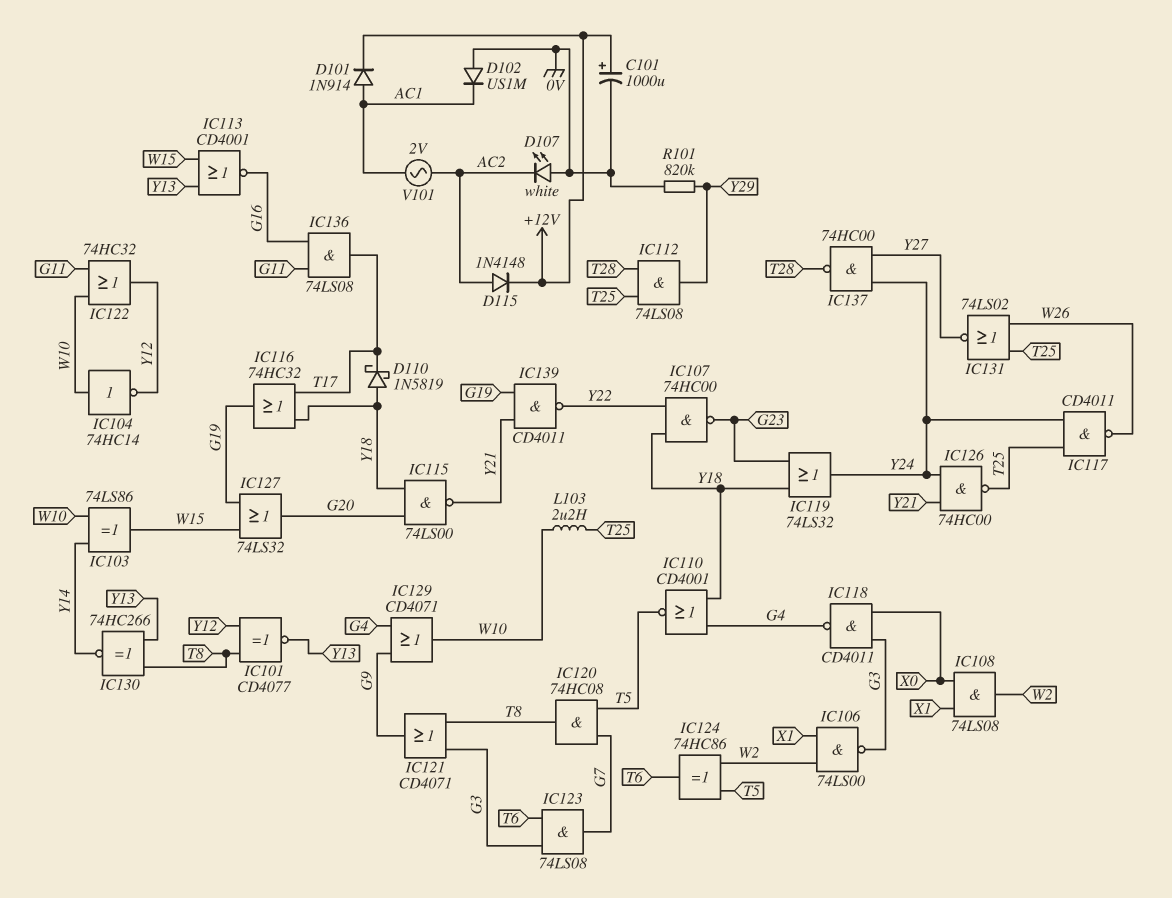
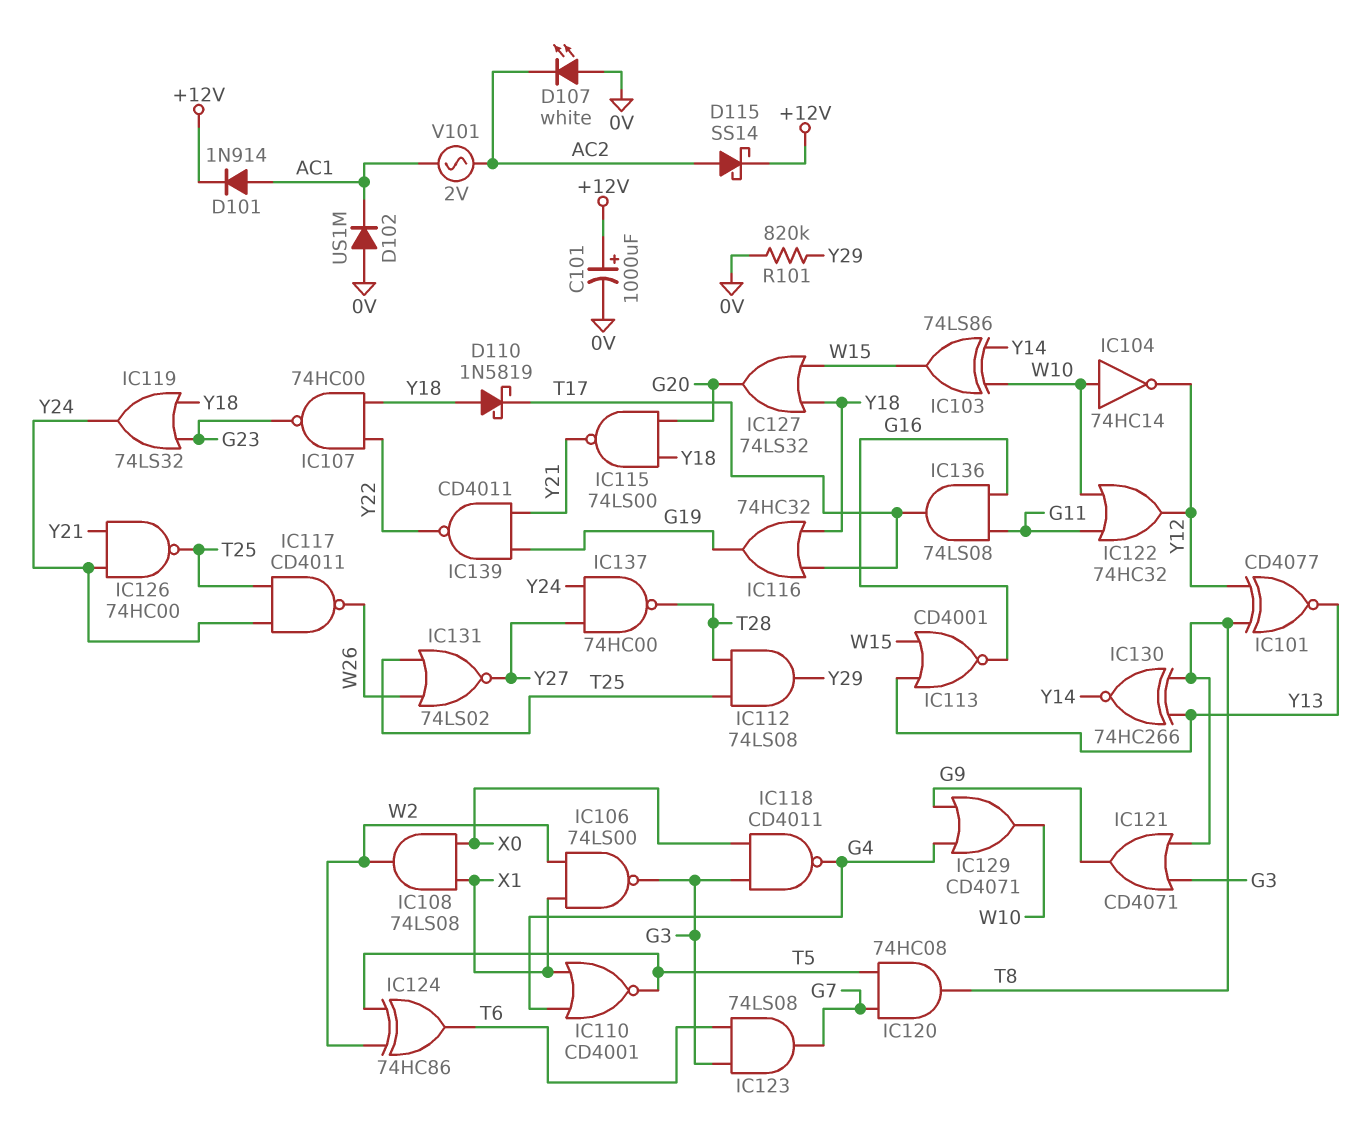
D115: diode 1N4148 (A AC2, K +12V) -> schottky SS14 (A AC2, K +12V)
IC110: NOR CD4001 (in G4, in Y18, out T5) -> NOR CD4001 (in G4, in X1, out T5)
IC127: OR 74LS32 (in G19, in W15, out G20) -> OR 74LS32 (in W15, in Y18, out G20)
L103: 2.2uH (T25, W10) -> none

